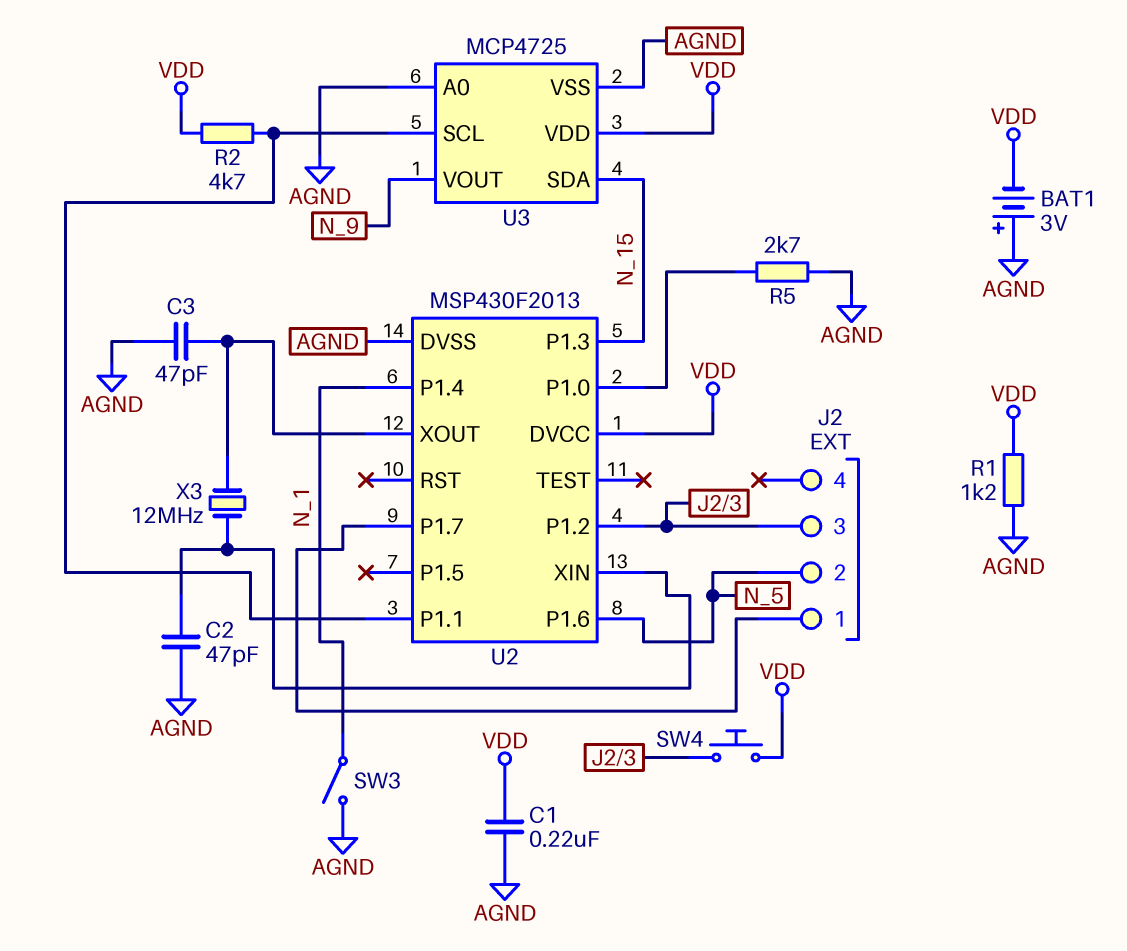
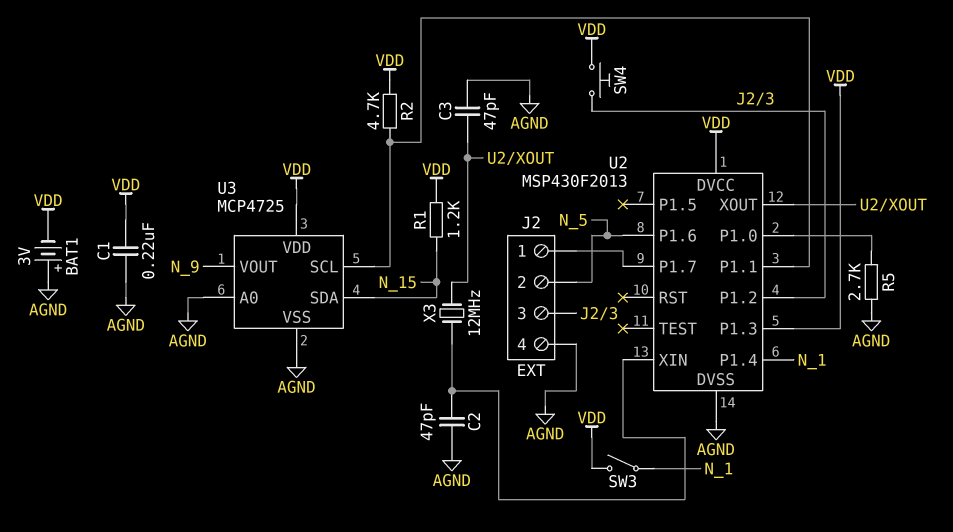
J2 pin 4: none -> AGND
R1: 1.2k (AGND, VDD) -> 1.2k (N_15, VDD)
SW3: switch (AGND, N_1) -> switch (N_1, VDD)
U2 pin P1.3: N_15 -> VDD

